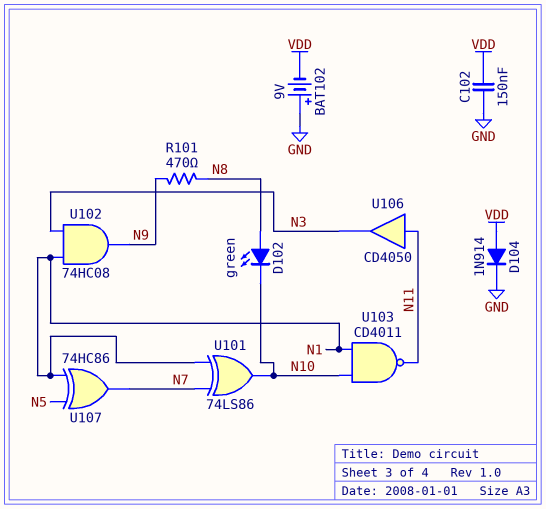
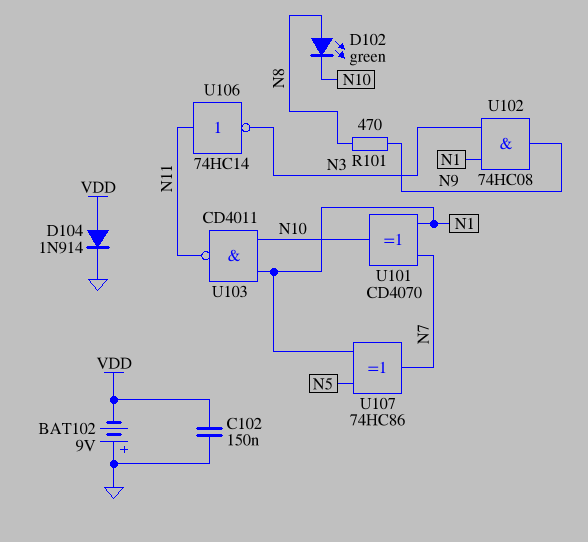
U101: XOR 74LS86 (in N1, in N7, out N10) -> XOR CD4070 (in N1, in N7, out N10)
U106: buffer CD4050 (in N11, out N3) -> NOT 74HC14 (in N11, out N3)

